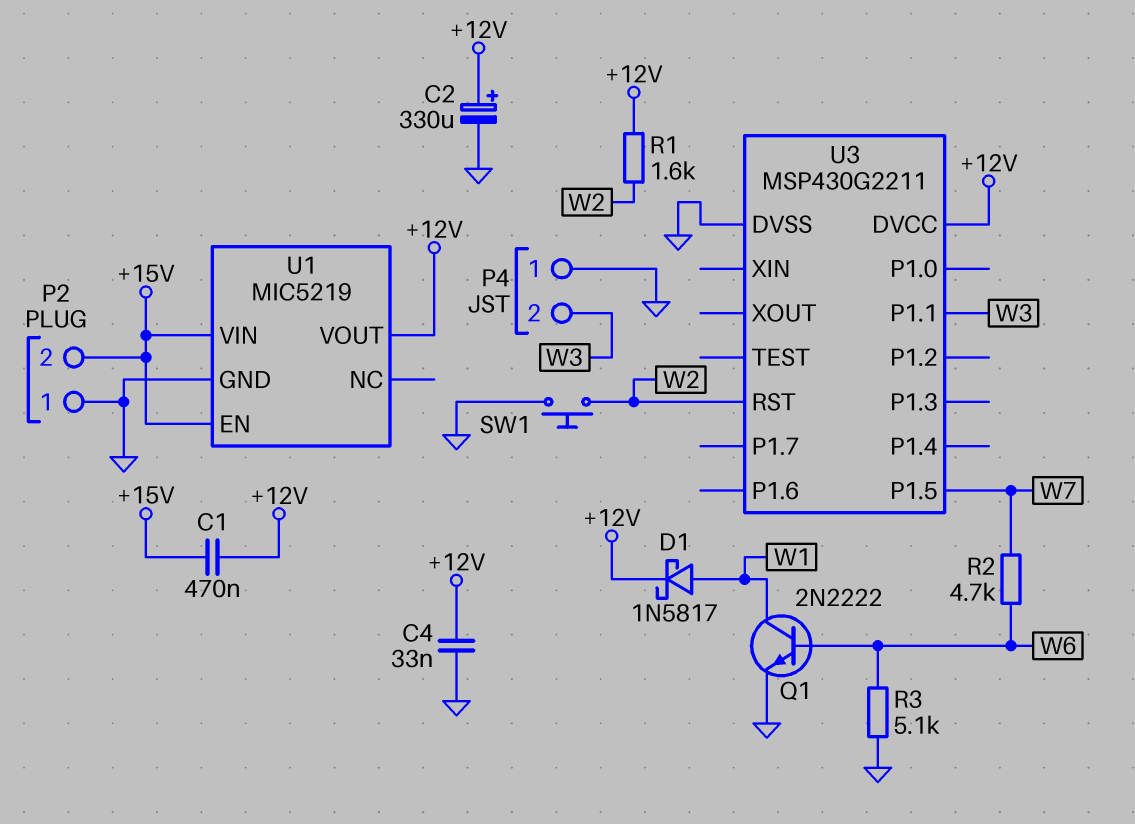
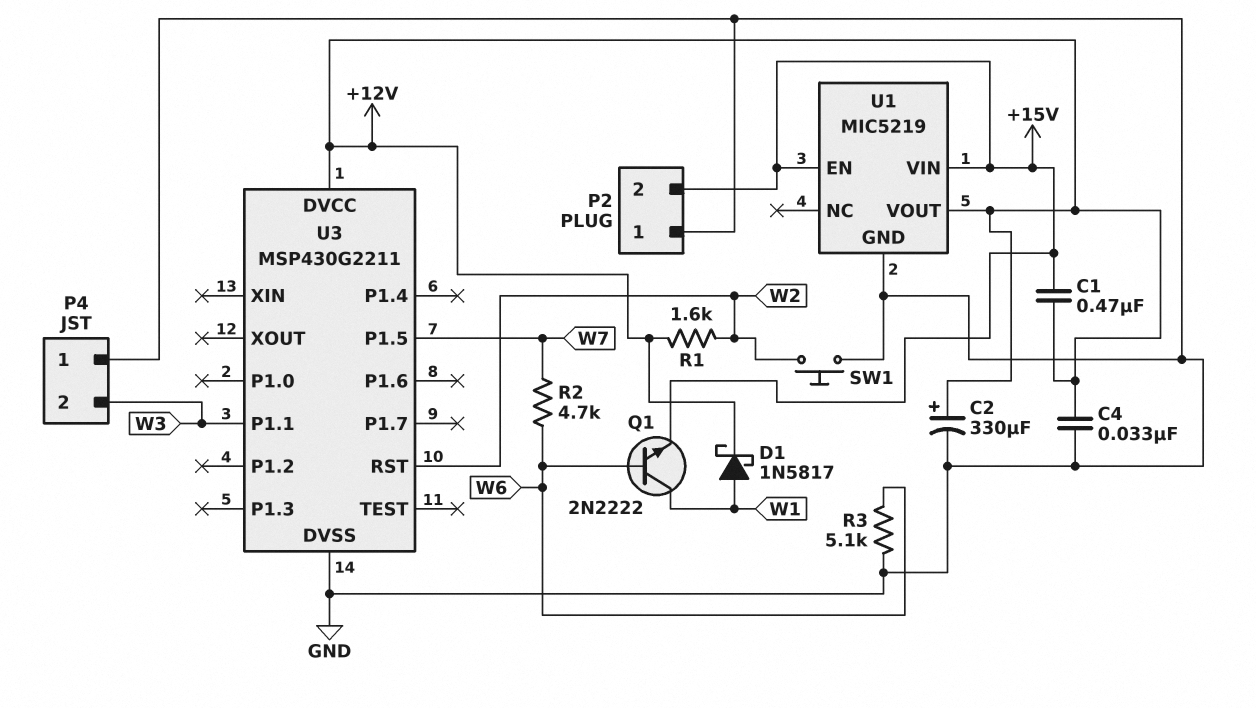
Q1: NPN 2N2222 (B W6, C W1, E GND) -> NPN 2N2222 (B W6, C W1, E +15V)

